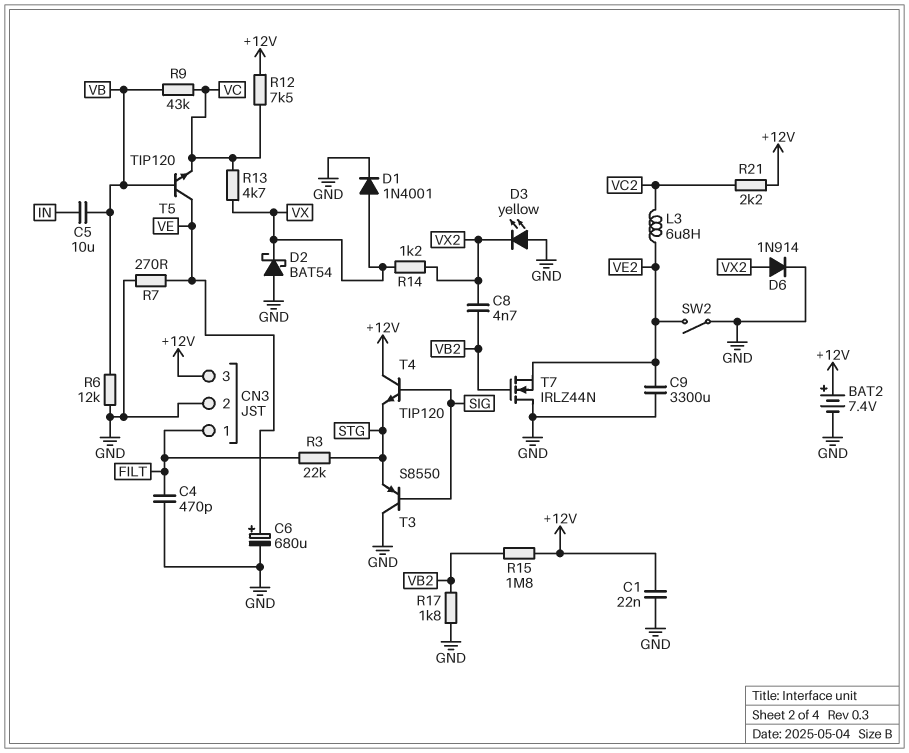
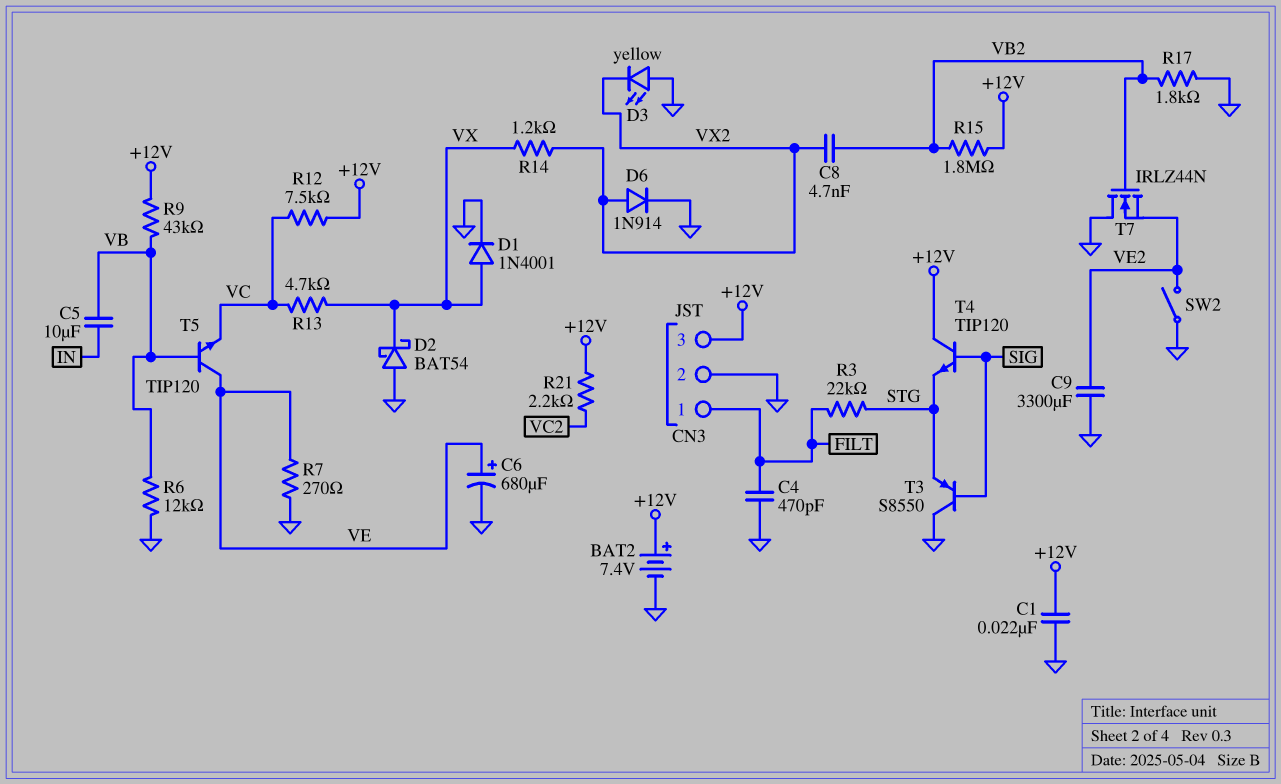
L3: 6.8uH (VC2, VE2) -> none
R9: 43k (VB, VC) -> 43k (+12V, VB)

